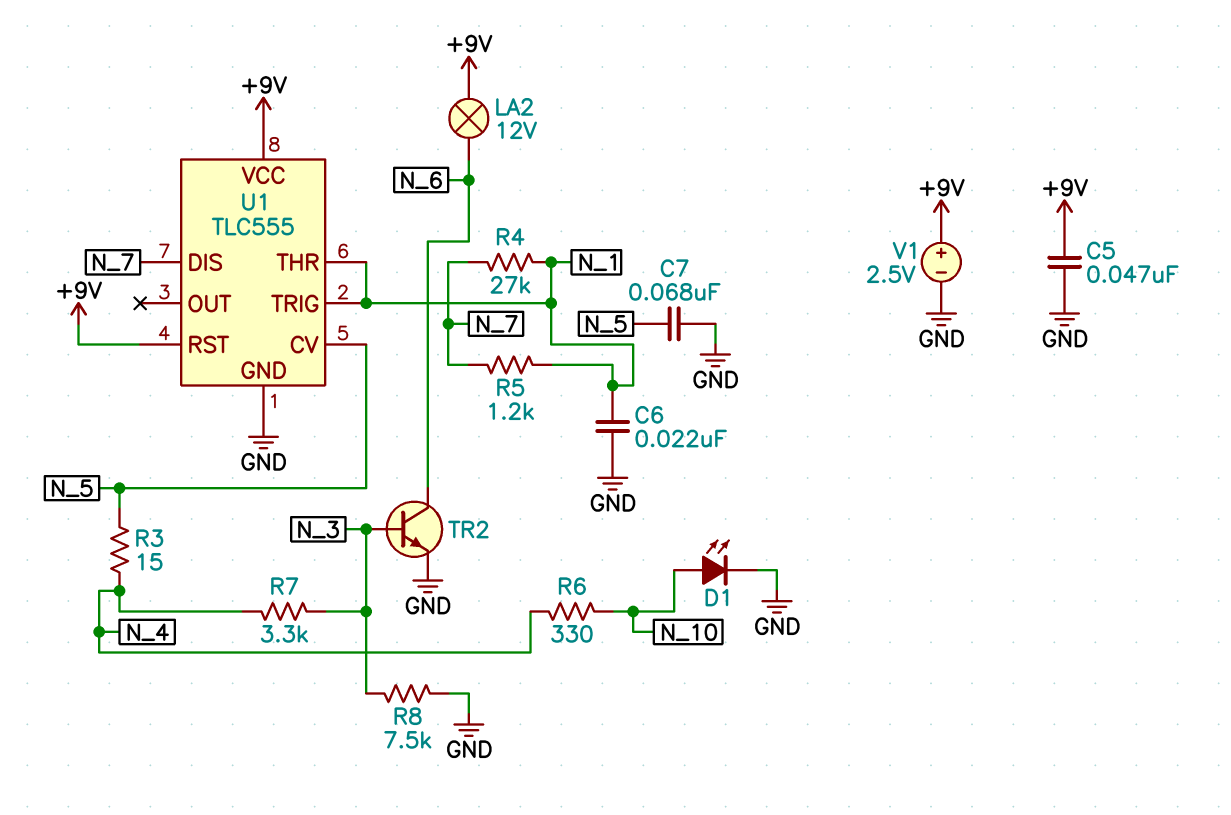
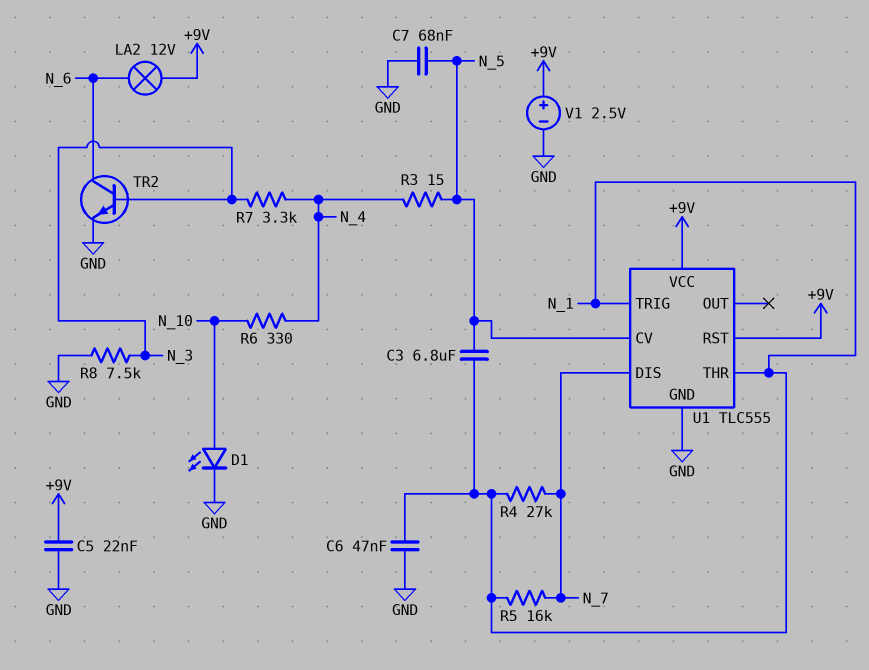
C3: none -> 6.8uF (N_1, N_5)
C5: 47nF (+9V, GND) -> 22nF (+9V, GND)
C6: 22nF (GND, N_1) -> 47nF (GND, N_1)
R5: 1.2k (N_1, N_7) -> 16k (N_1, N_7)

